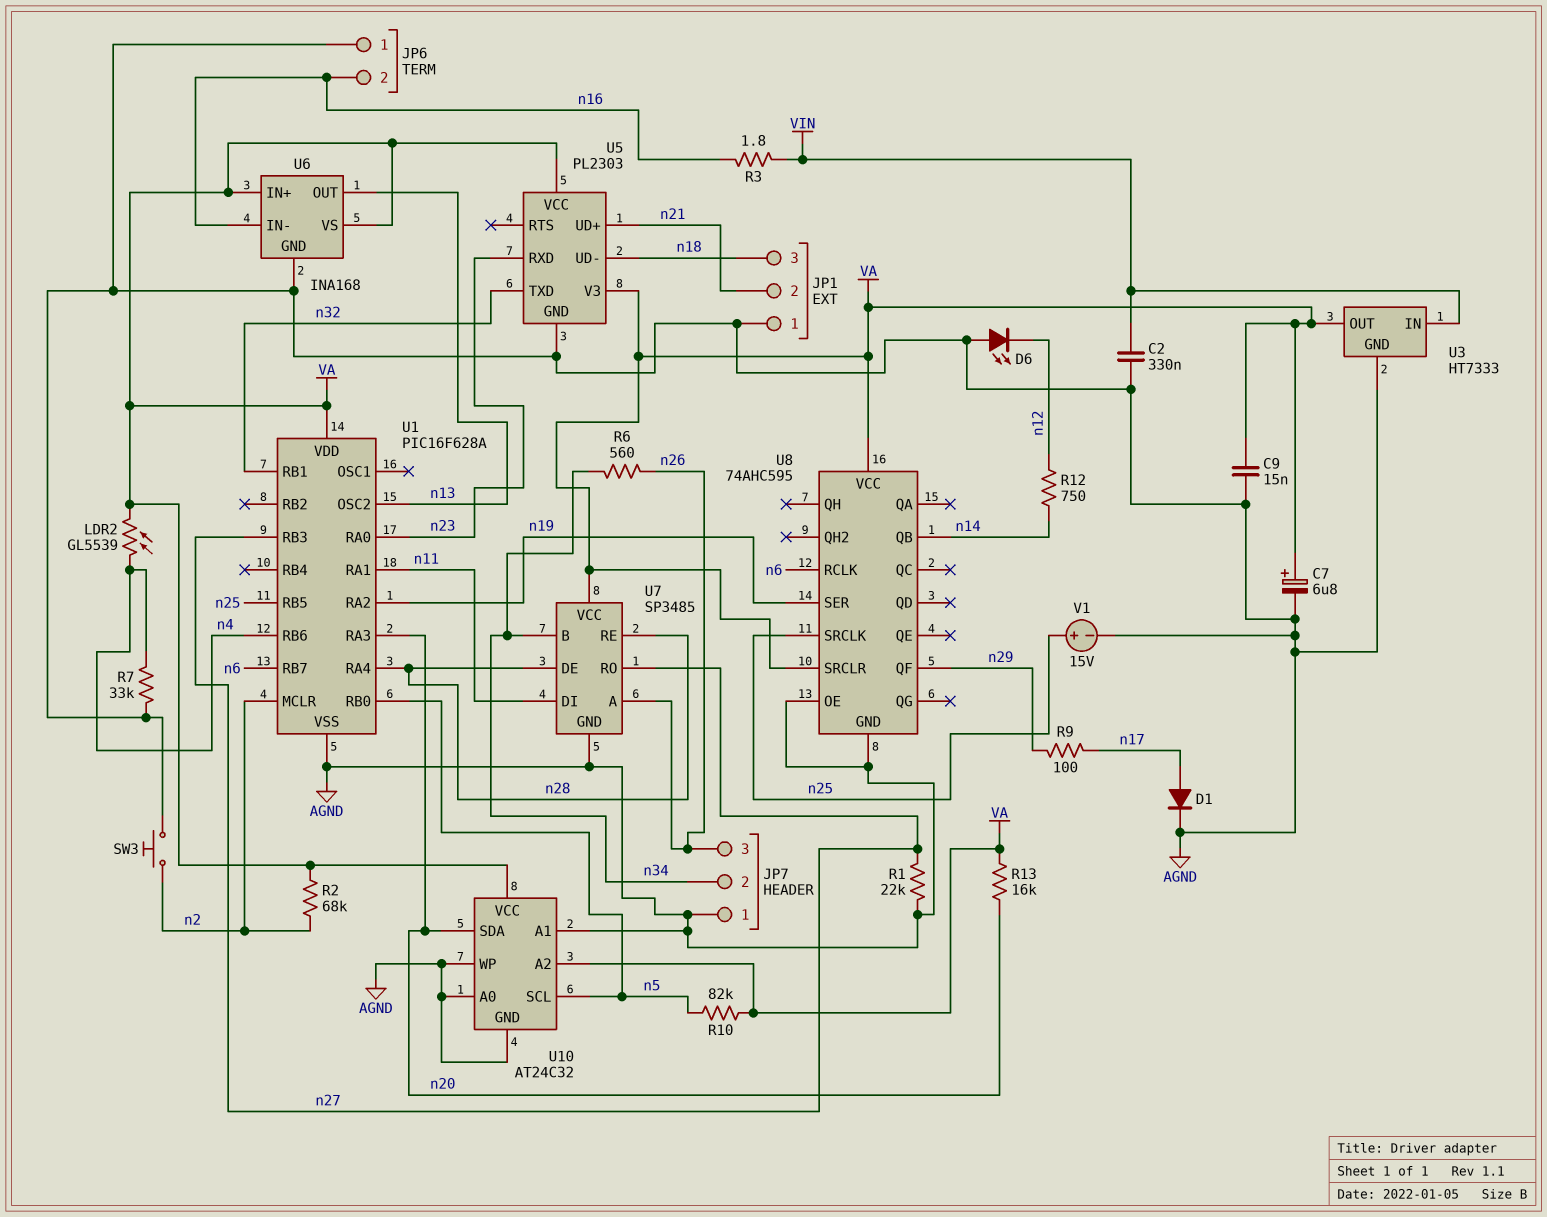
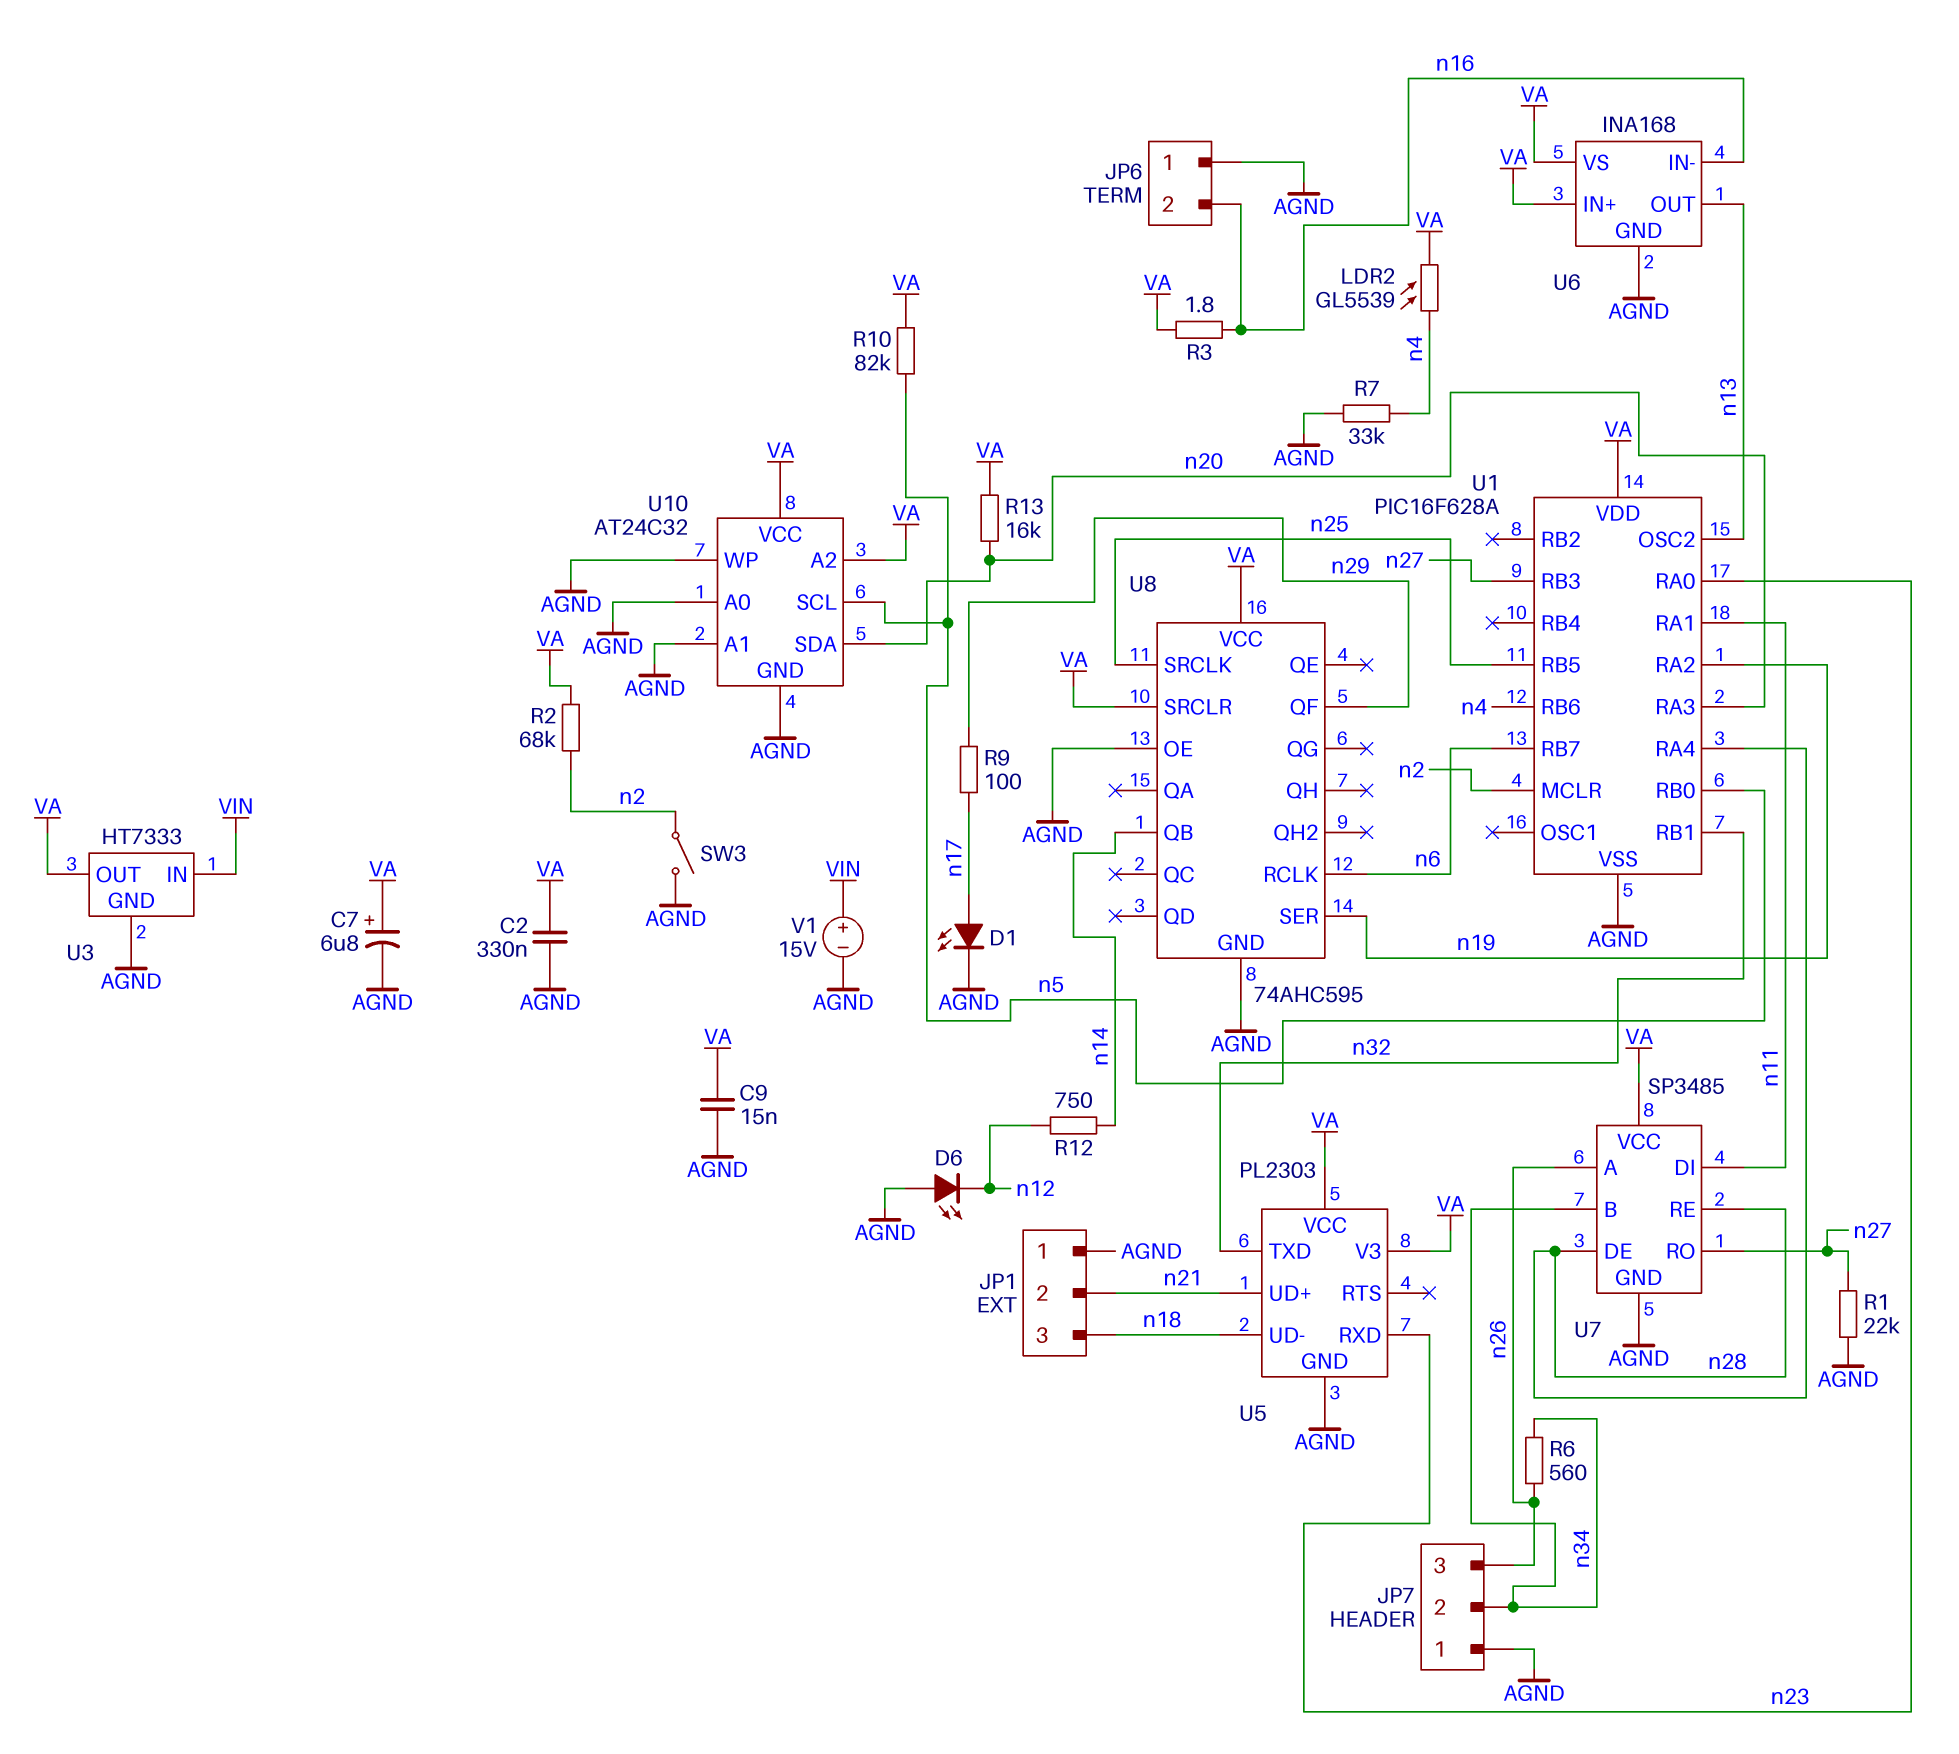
C2: 330nF (AGND, VIN) -> 330nF (AGND, VA)
D1: diode (A n17, K AGND) -> LED (A n17, K AGND)
R3: 1.8 (VIN, n16) -> 1.8 (VA, n16)
SW3: button (AGND, n2) -> switch (AGND, n2)
V1: 15V (plus n25, minus AGND) -> 15V (plus VIN, minus AGND)

